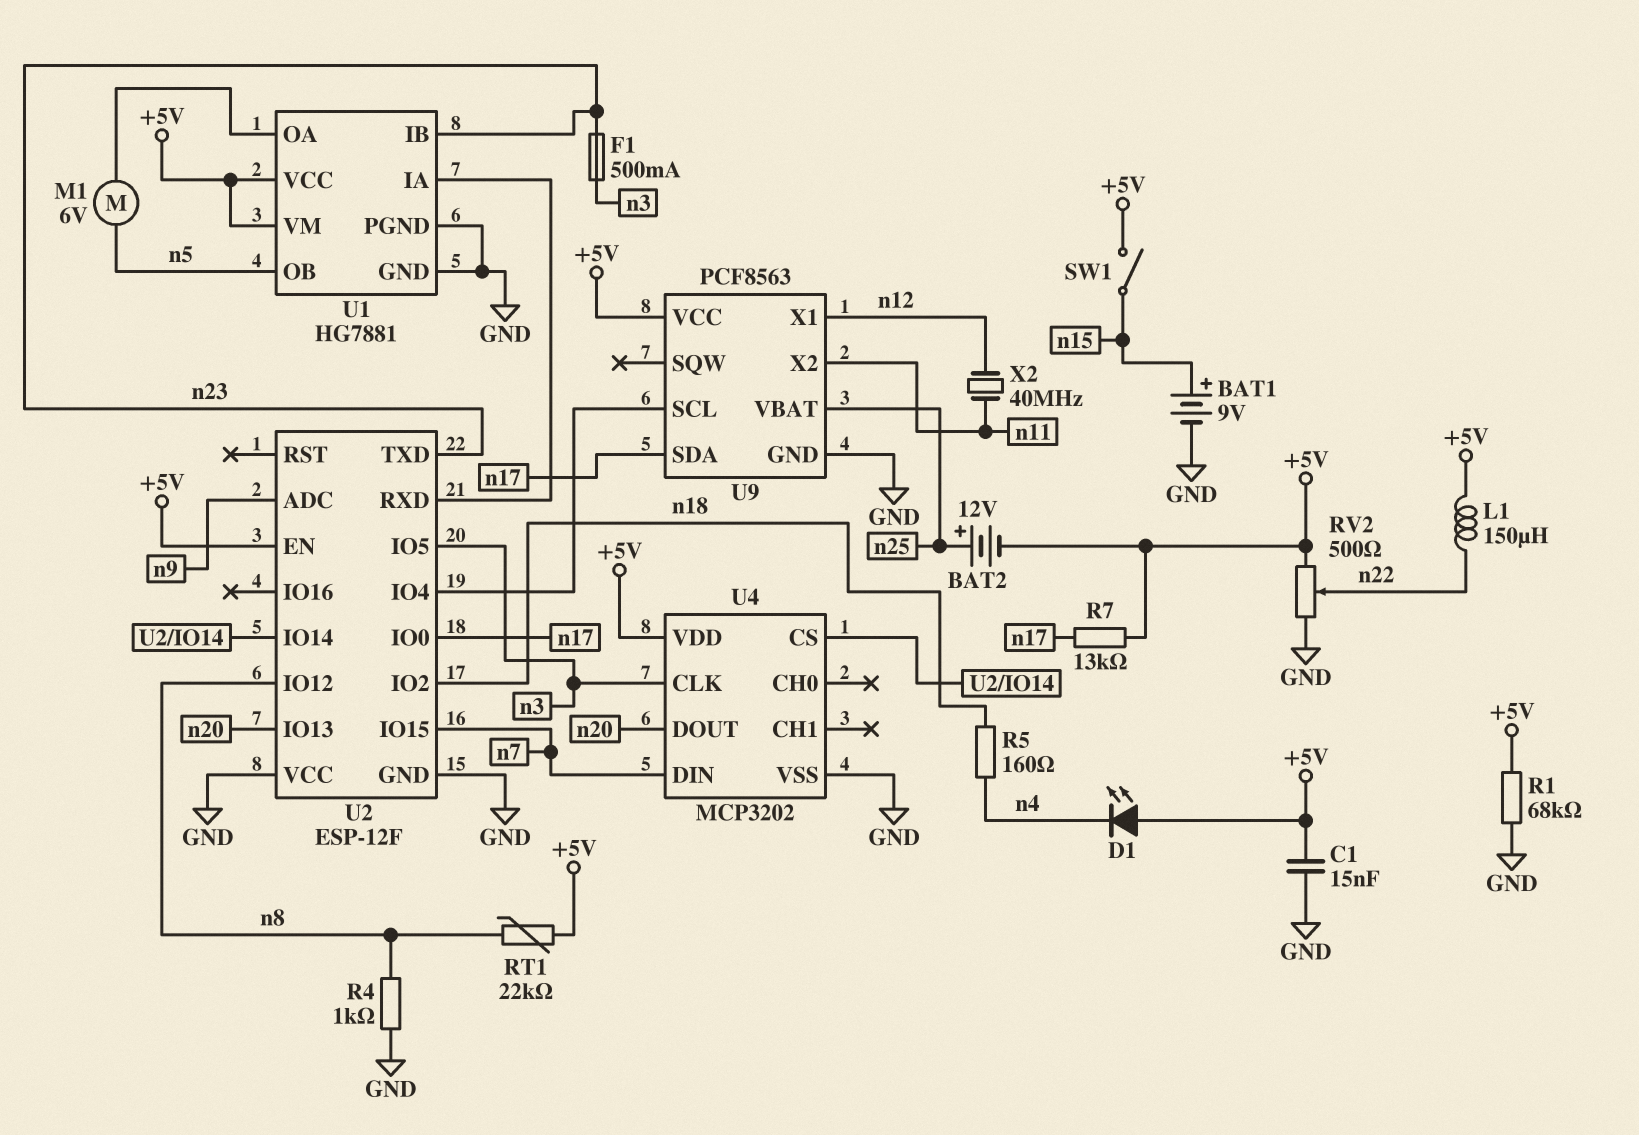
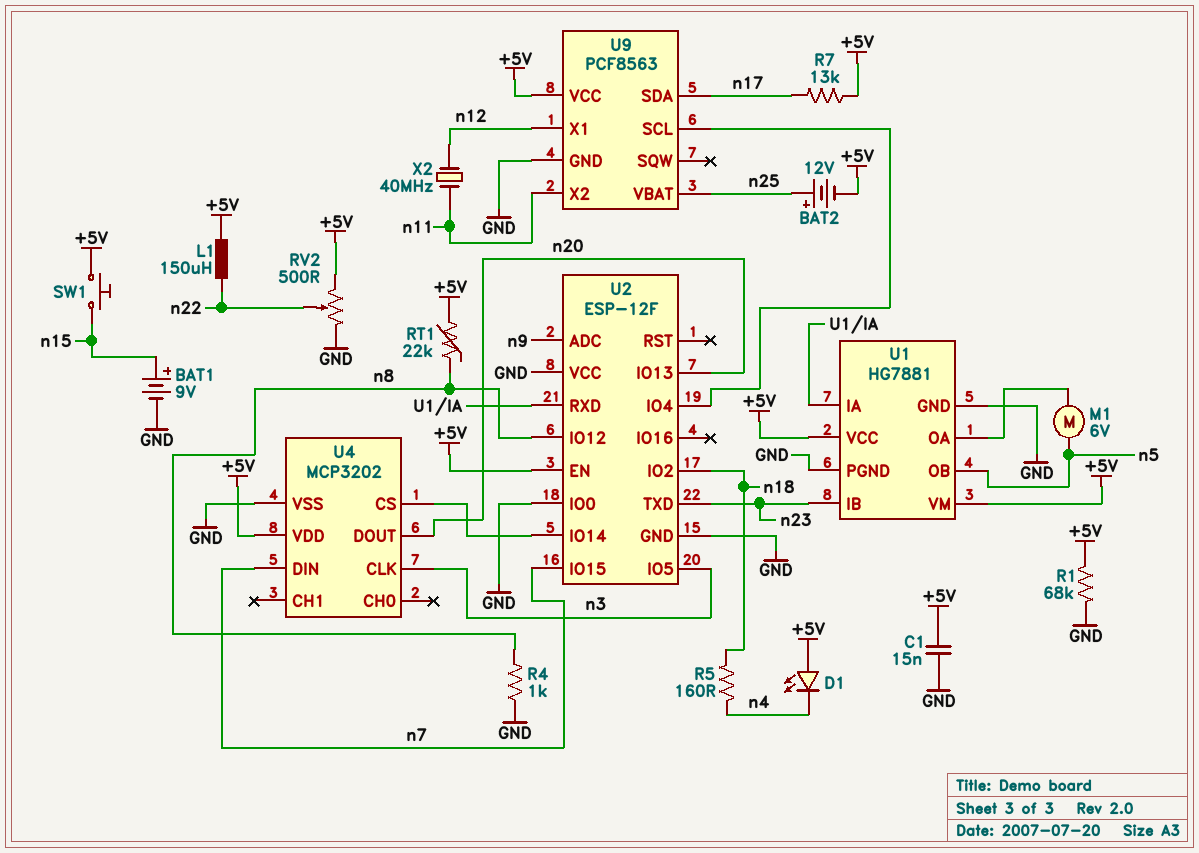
F1: 500mA (n3, n23) -> none
SW1: switch (+5V, n15) -> button (+5V, n15)
U2 pin IO0: n17 -> GND

